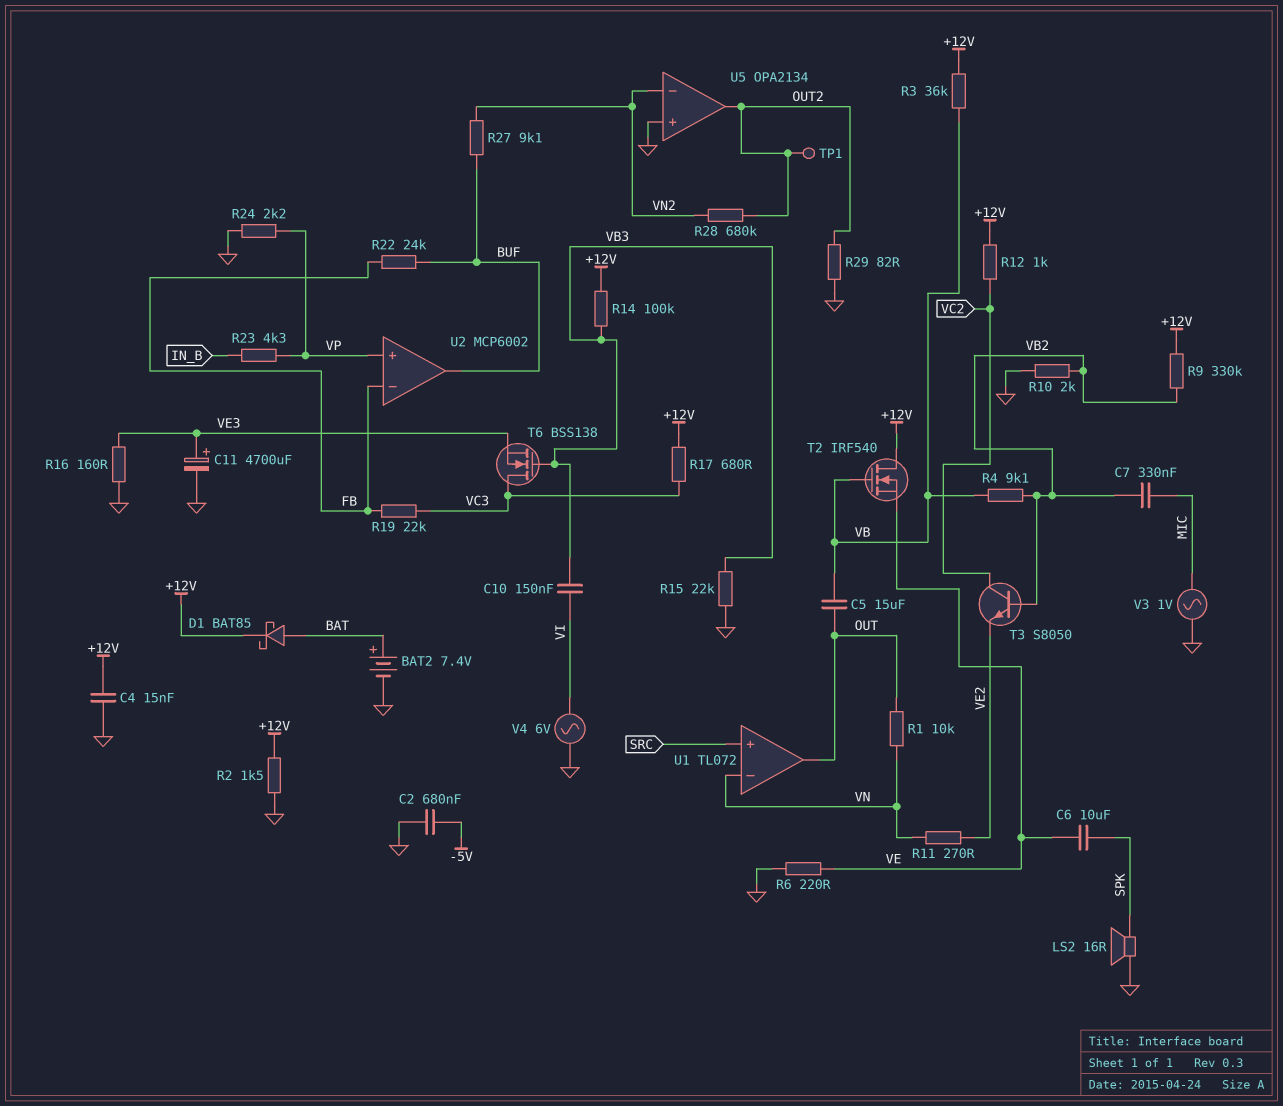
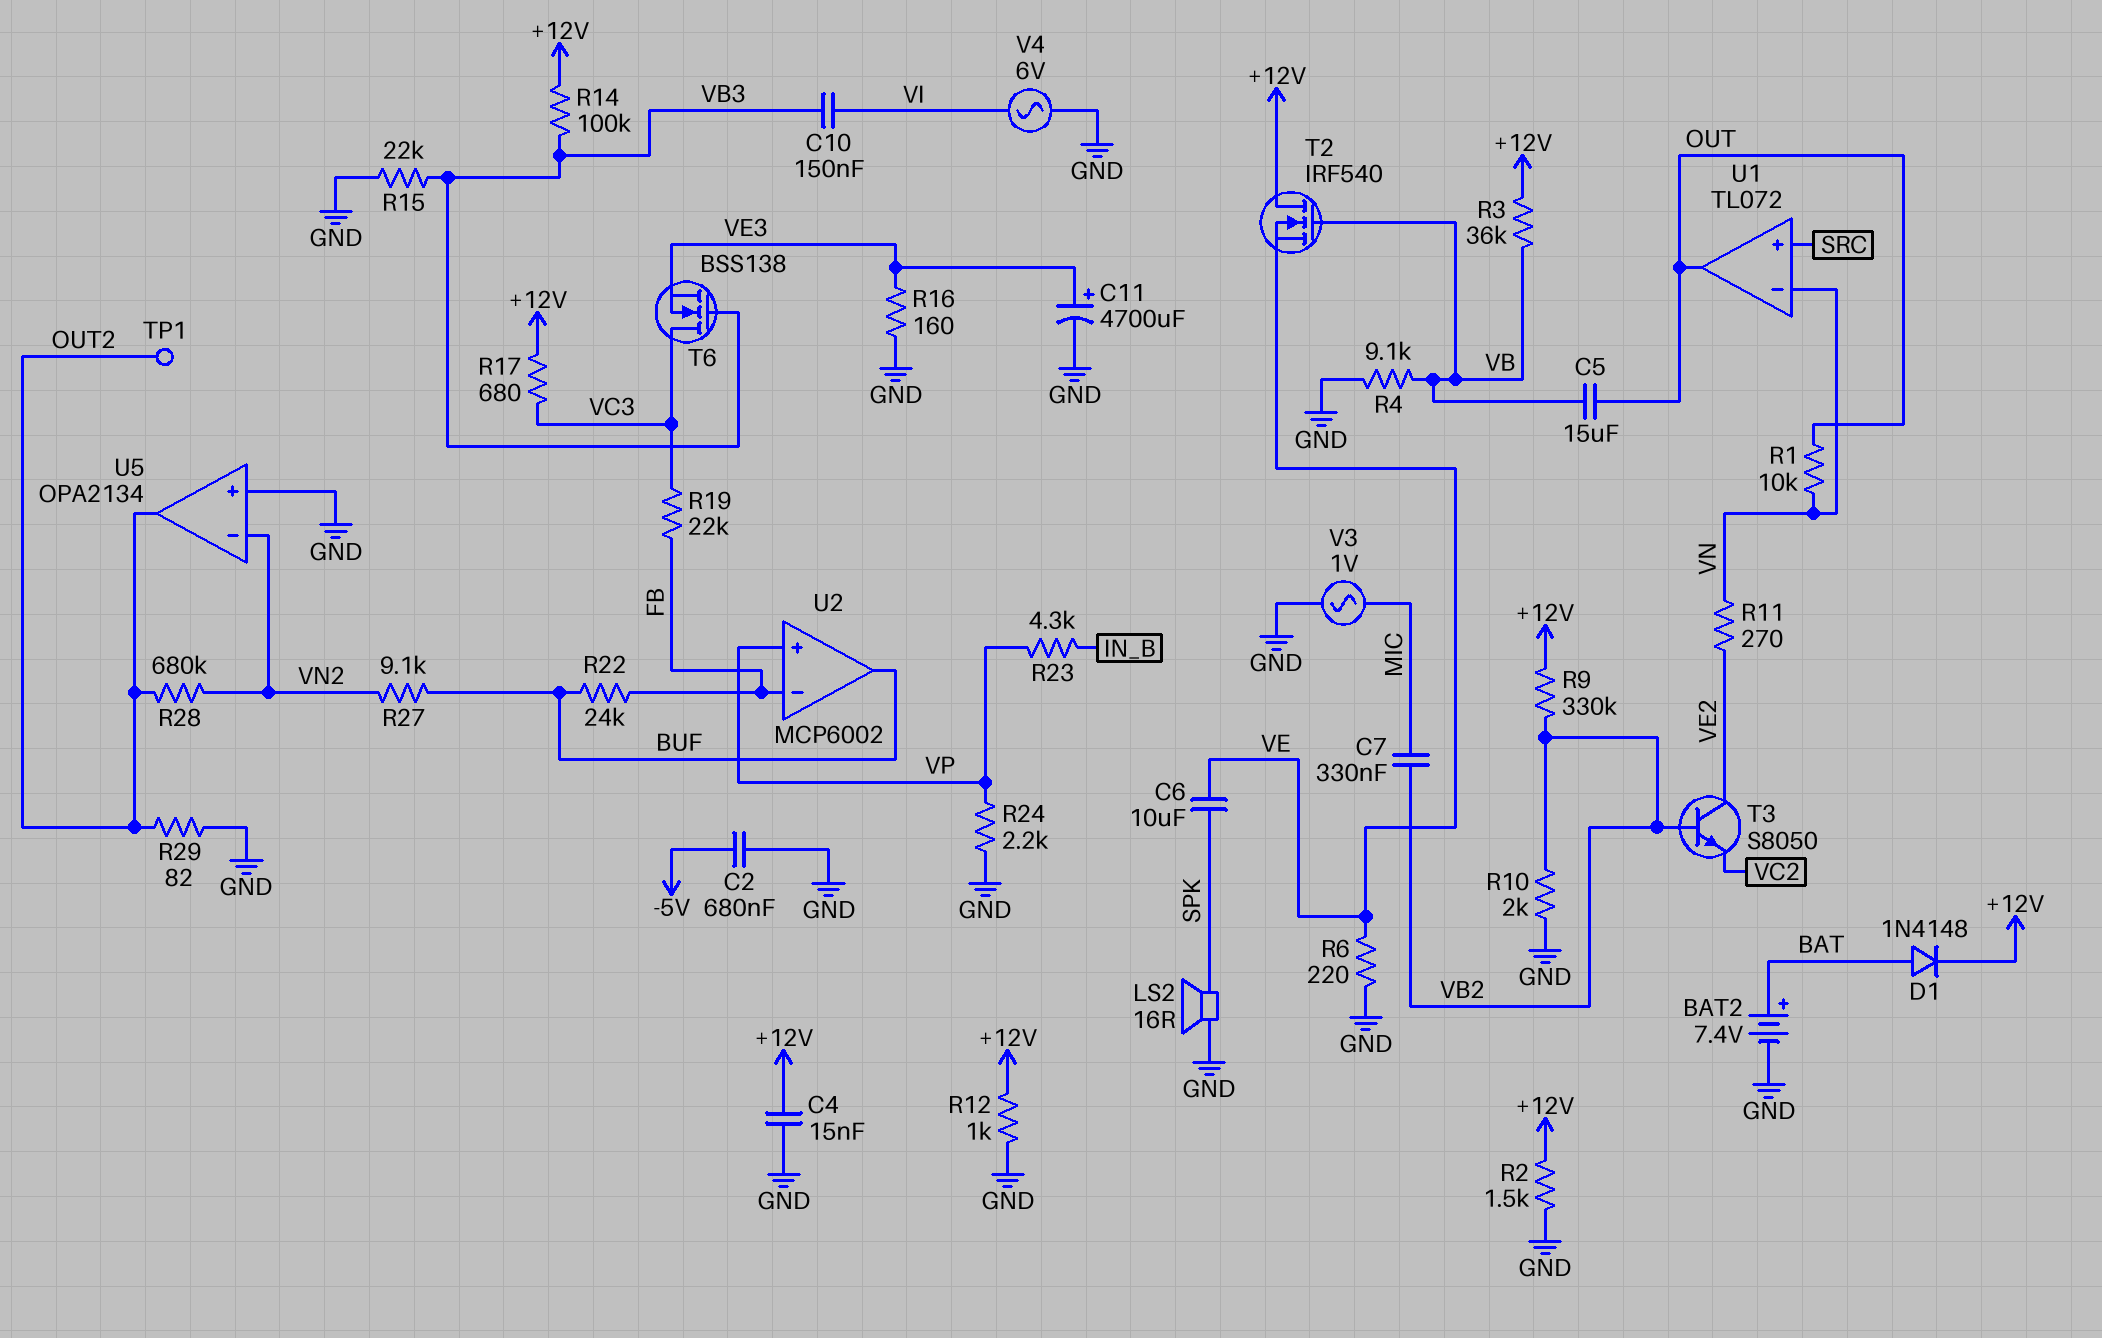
D1: schottky BAT85 (A BAT, K +12V) -> diode 1N4148 (A BAT, K +12V)
R4: 9.1k (VB, VB2) -> 9.1k (GND, VB)
R12: 1k (+12V, VC2) -> 1k (+12V, GND)
T3: NPN S8050 (B VB2, C VC2, E VE2) -> NPN S8050 (B VB2, C VE2, E VC2)

